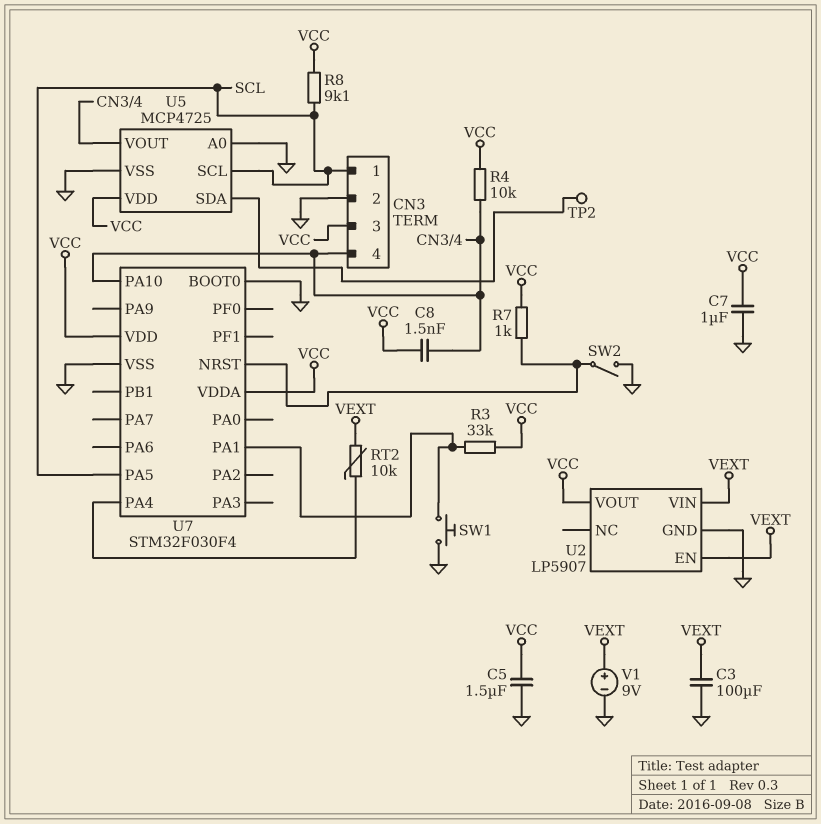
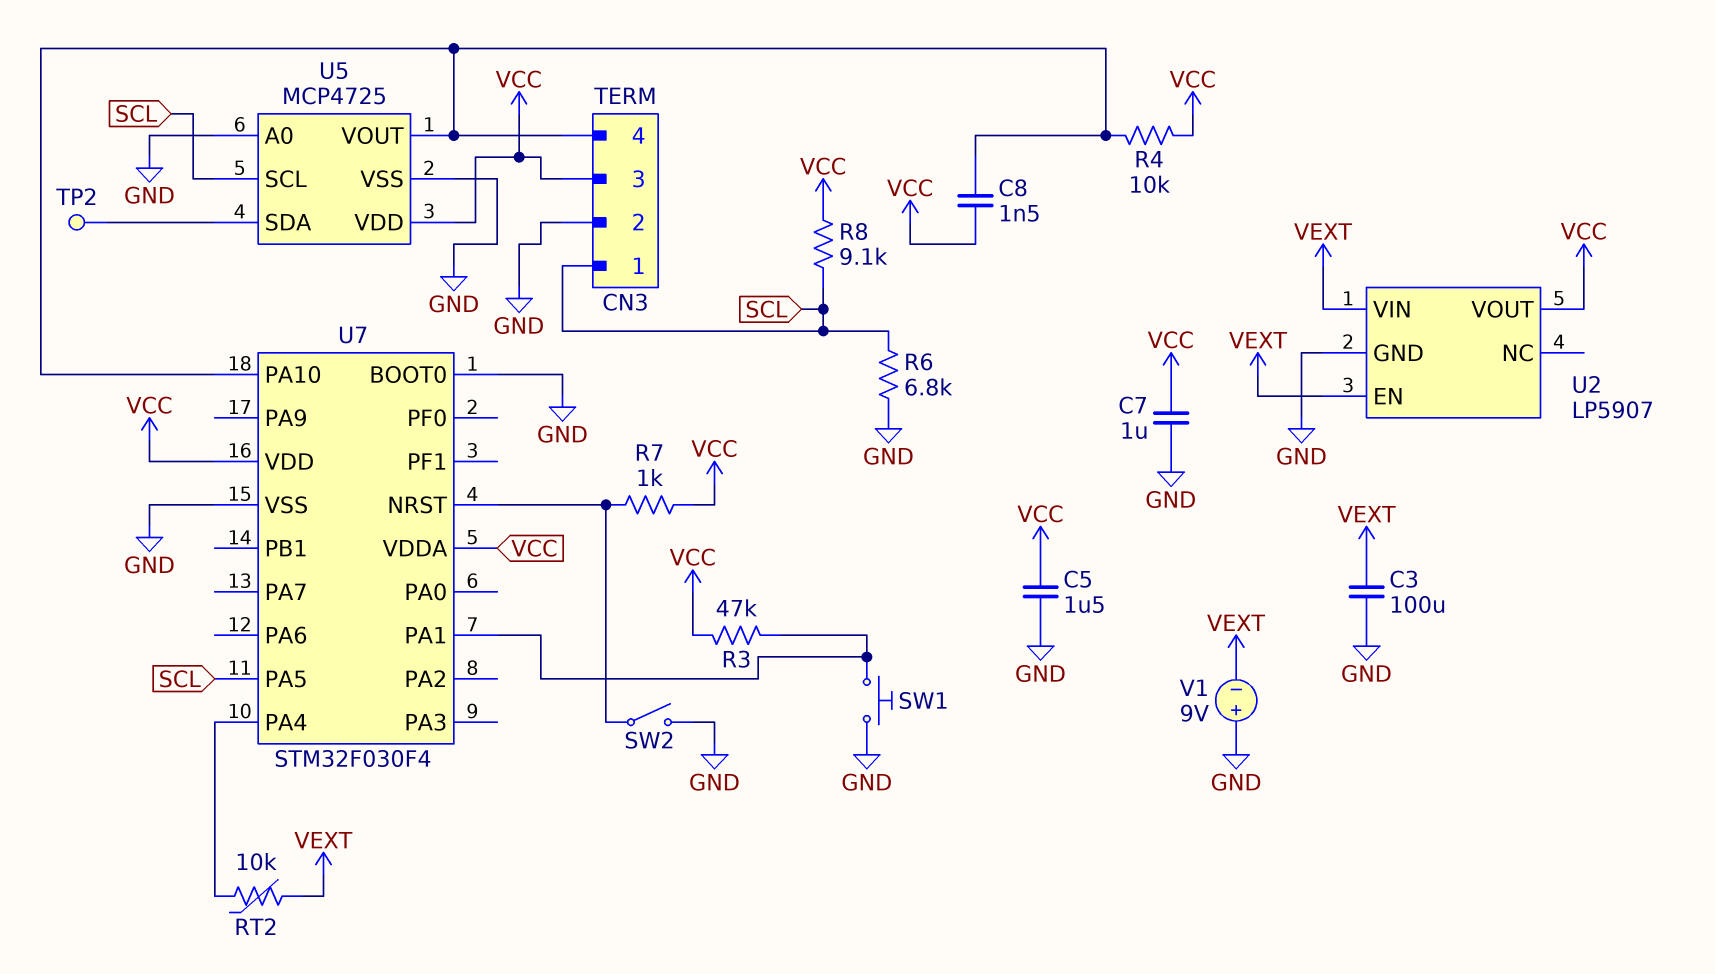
R3: 33k (U7/PA1, VCC) -> 47k (U7/PA1, VCC)
R6: none -> 6.8k (GND, SCL)
V1: 9V (plus VEXT, minus GND) -> 9V (plus GND, minus VEXT)

